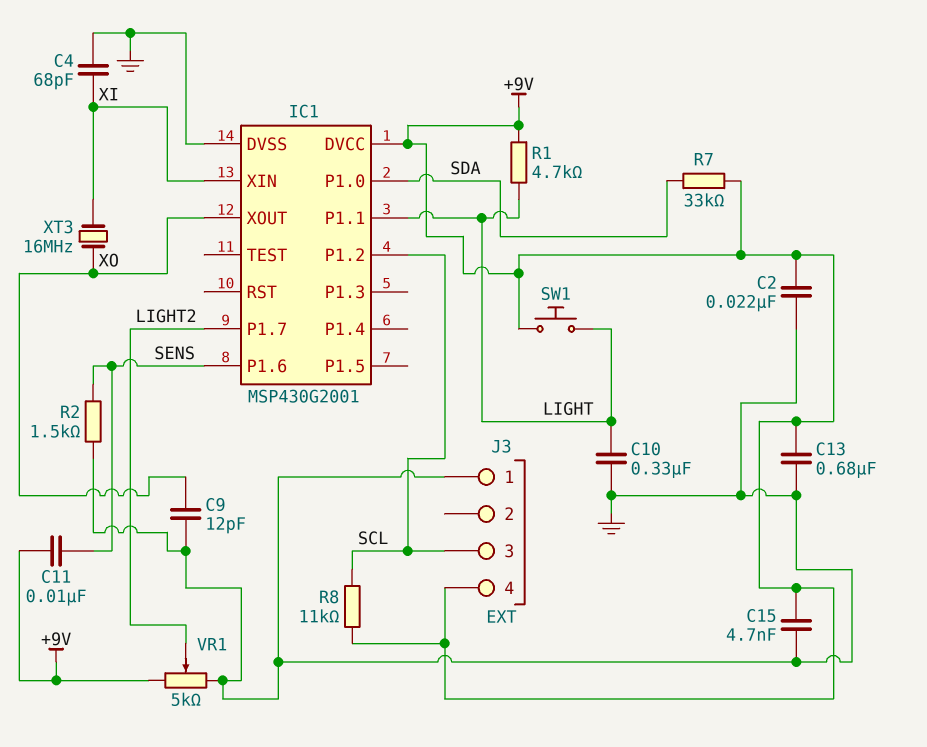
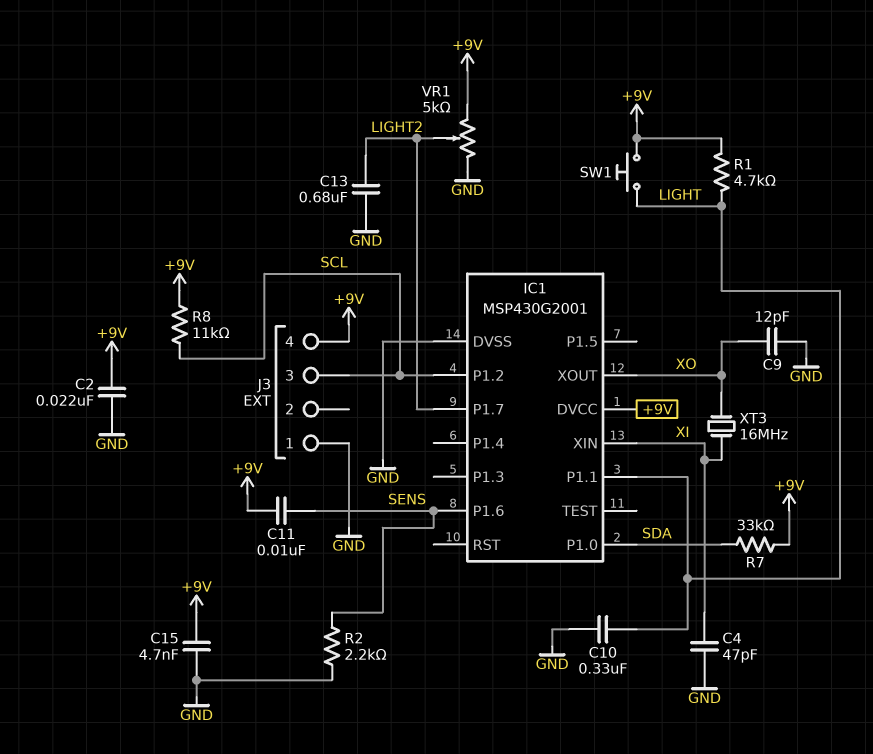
C4: 68pF (GND, XI) -> 47pF (GND, XI)
C13: 680nF (+9V, GND) -> 680nF (GND, LIGHT2)
R2: 1.5k (GND, SENS) -> 2.2k (GND, SENS)

